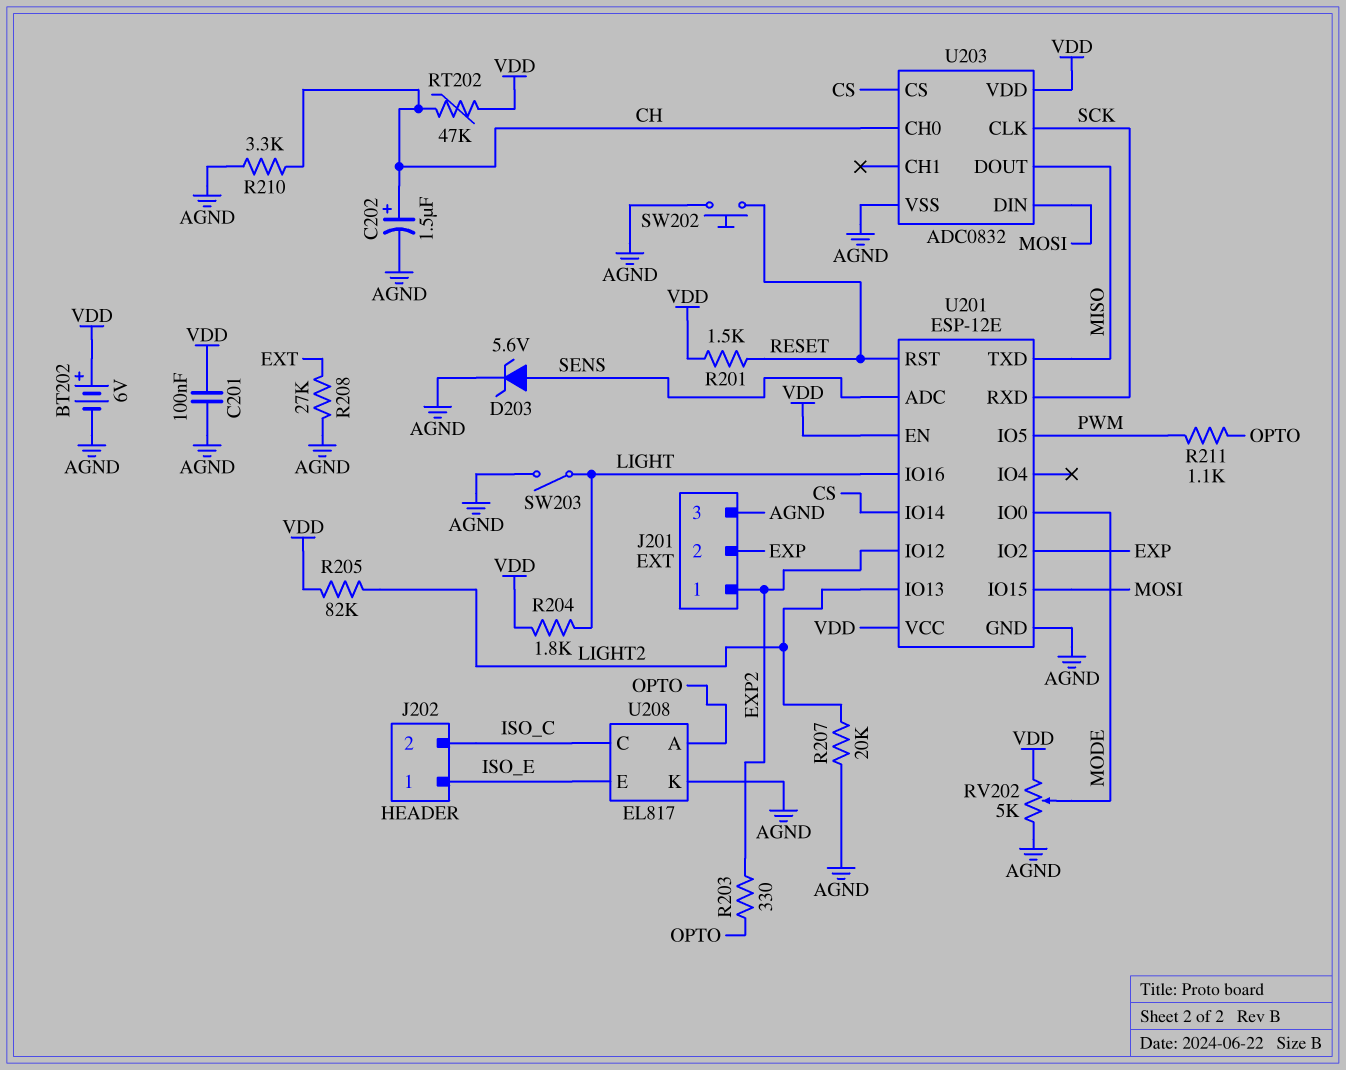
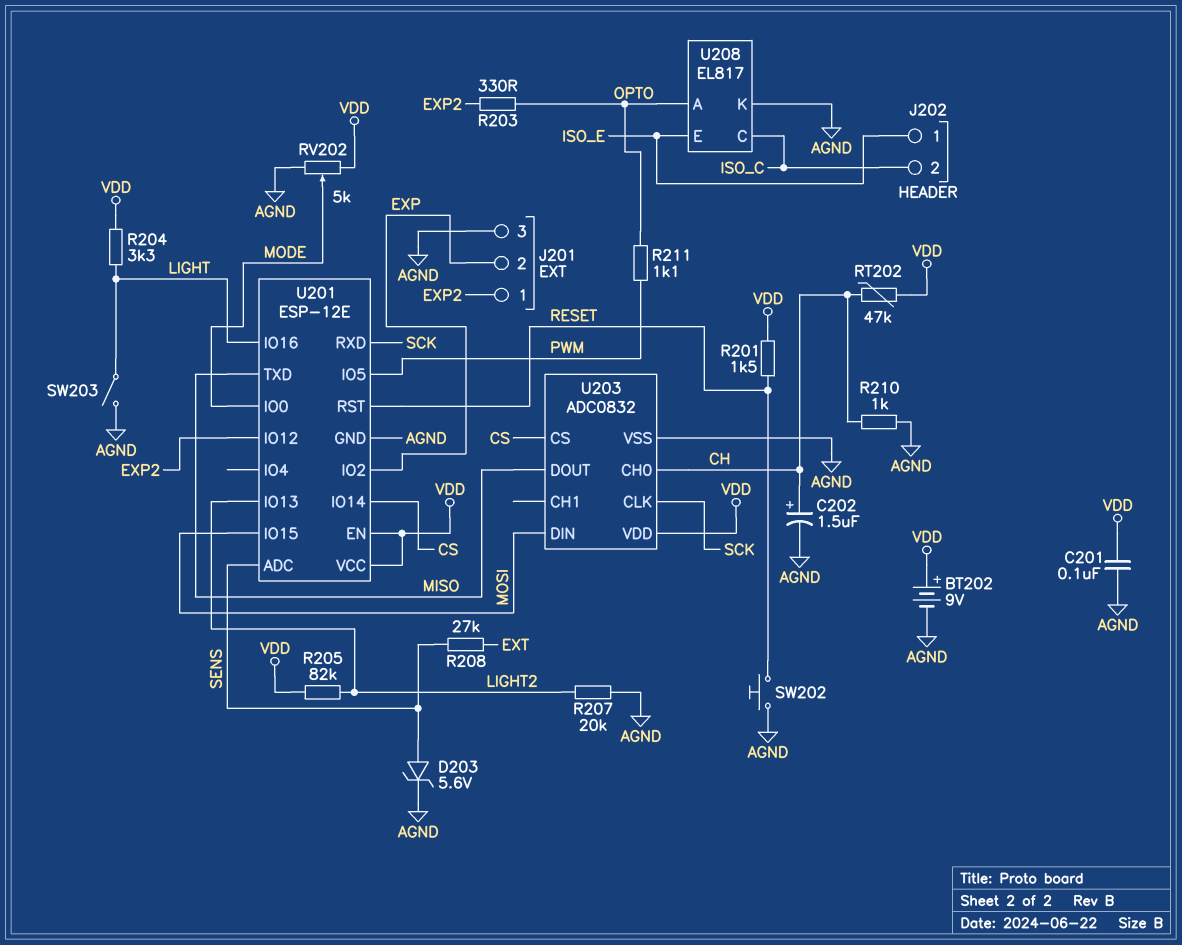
BT202: 6V (plus VDD, minus AGND) -> 9V (plus VDD, minus AGND)
R204: 1.8k (LIGHT, VDD) -> 3.3k (LIGHT, VDD)
R208: 27k (AGND, EXT) -> 27k (EXT, SENS)
R210: 3.3k (AGND, CH) -> 1k (AGND, CH)

